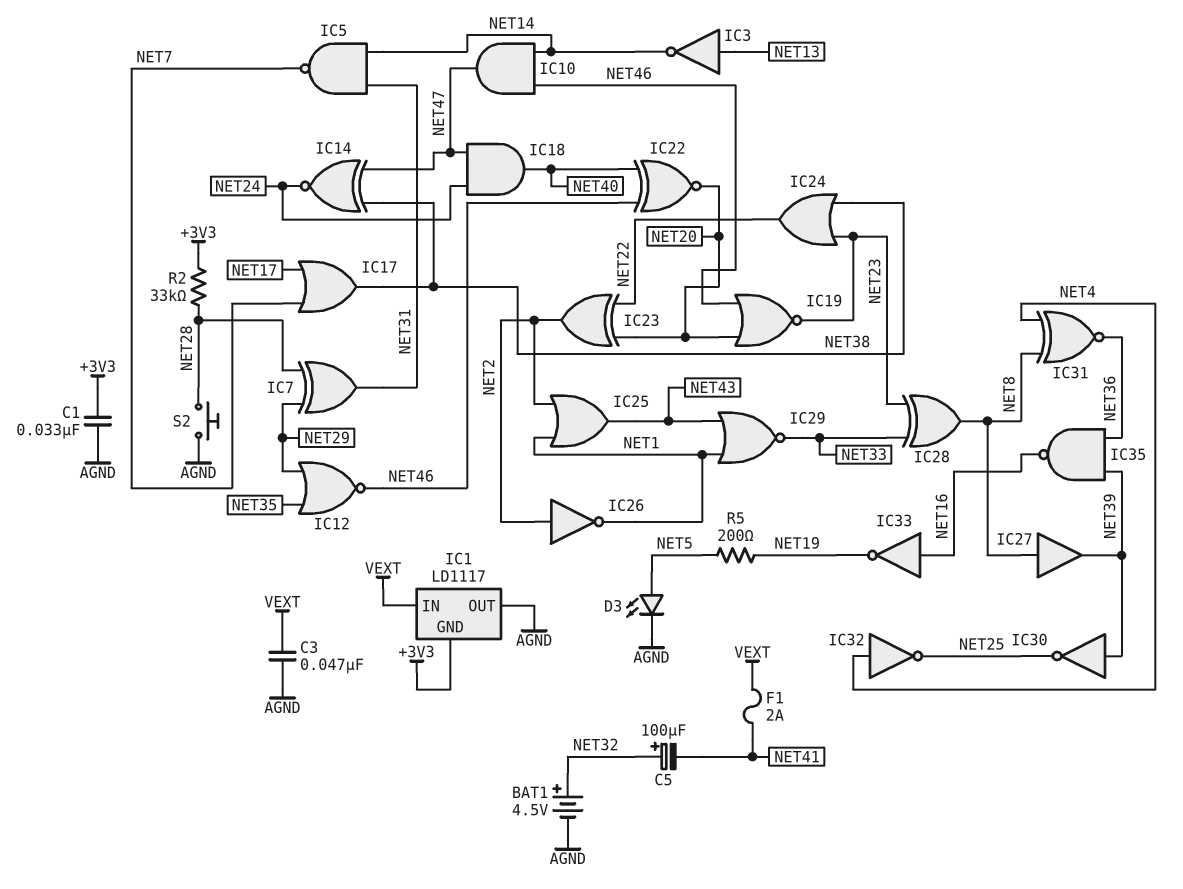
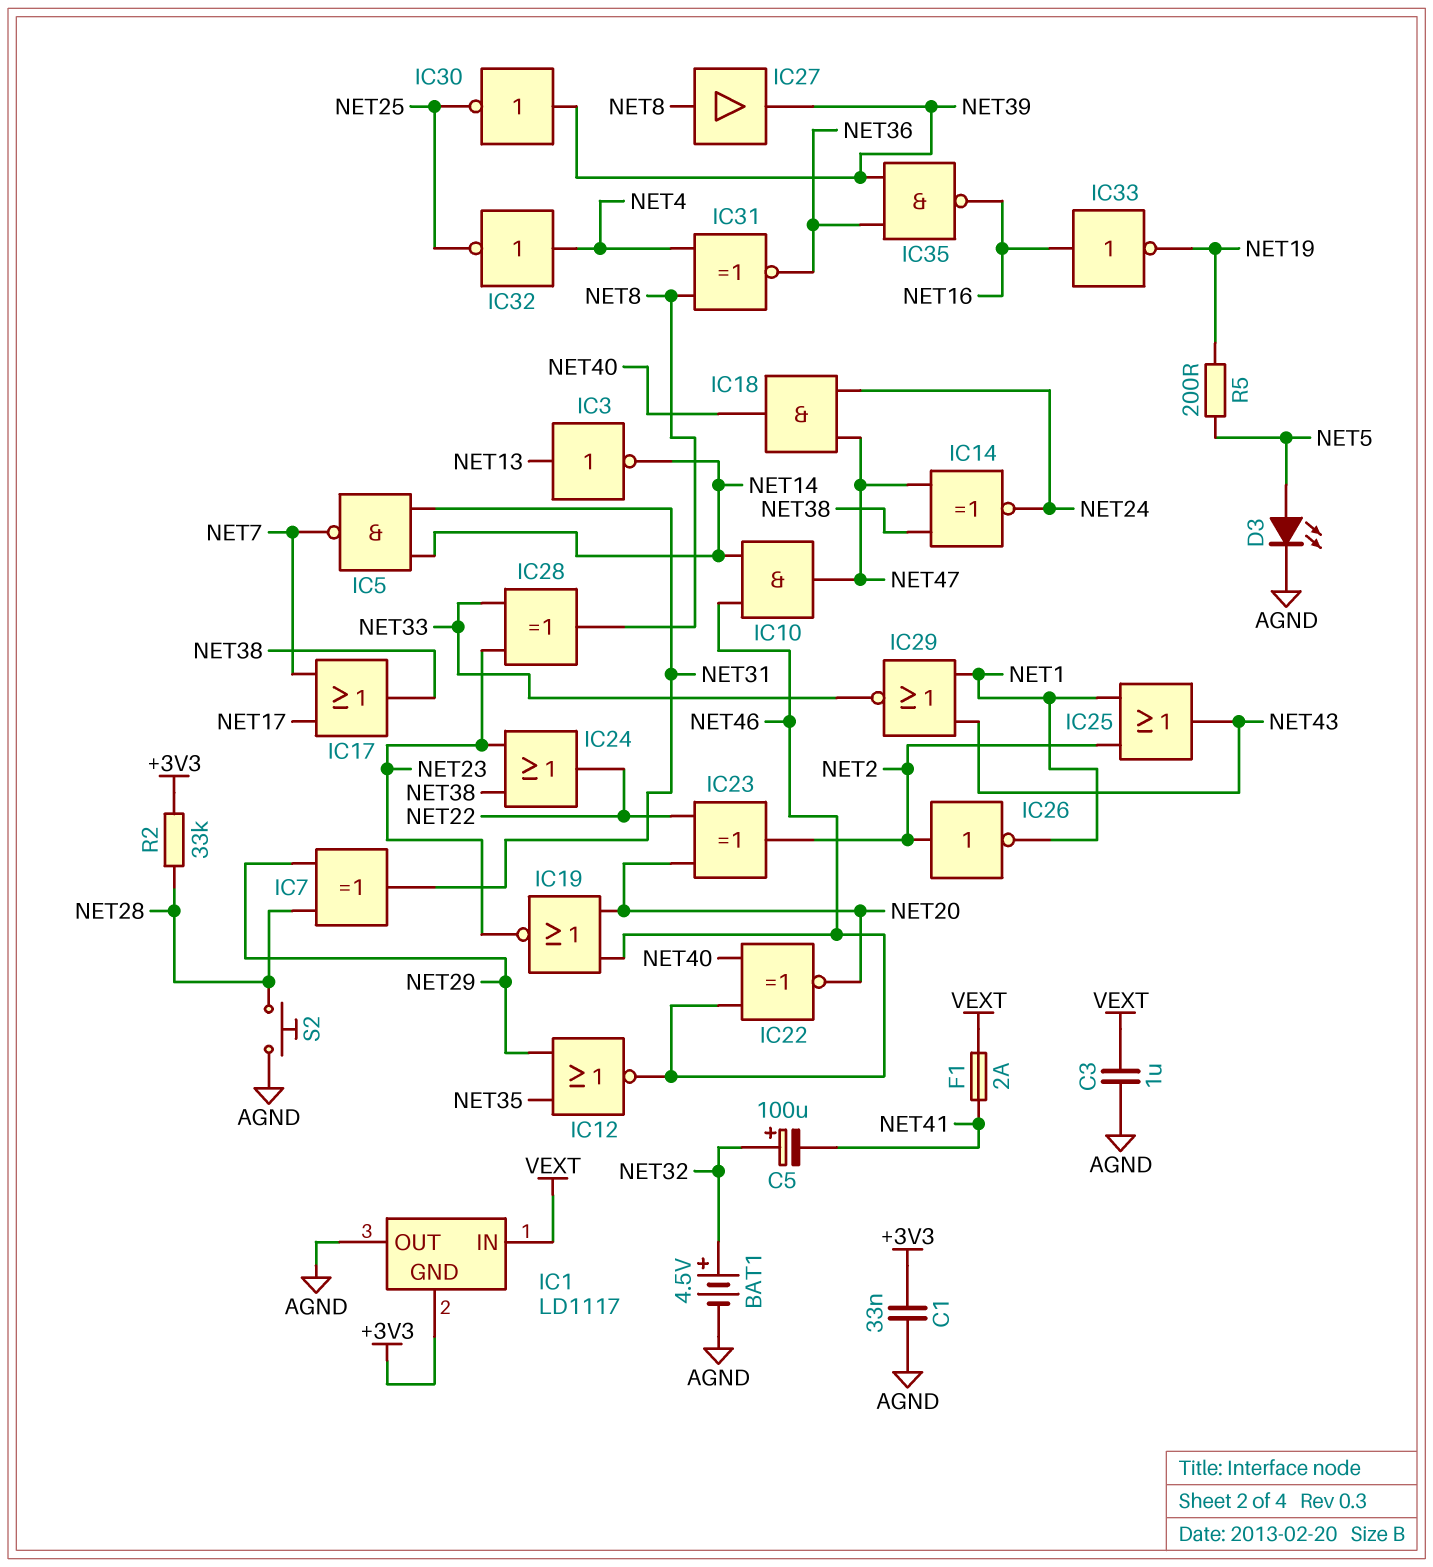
C3: 47nF (AGND, VEXT) -> 1uF (AGND, VEXT)

